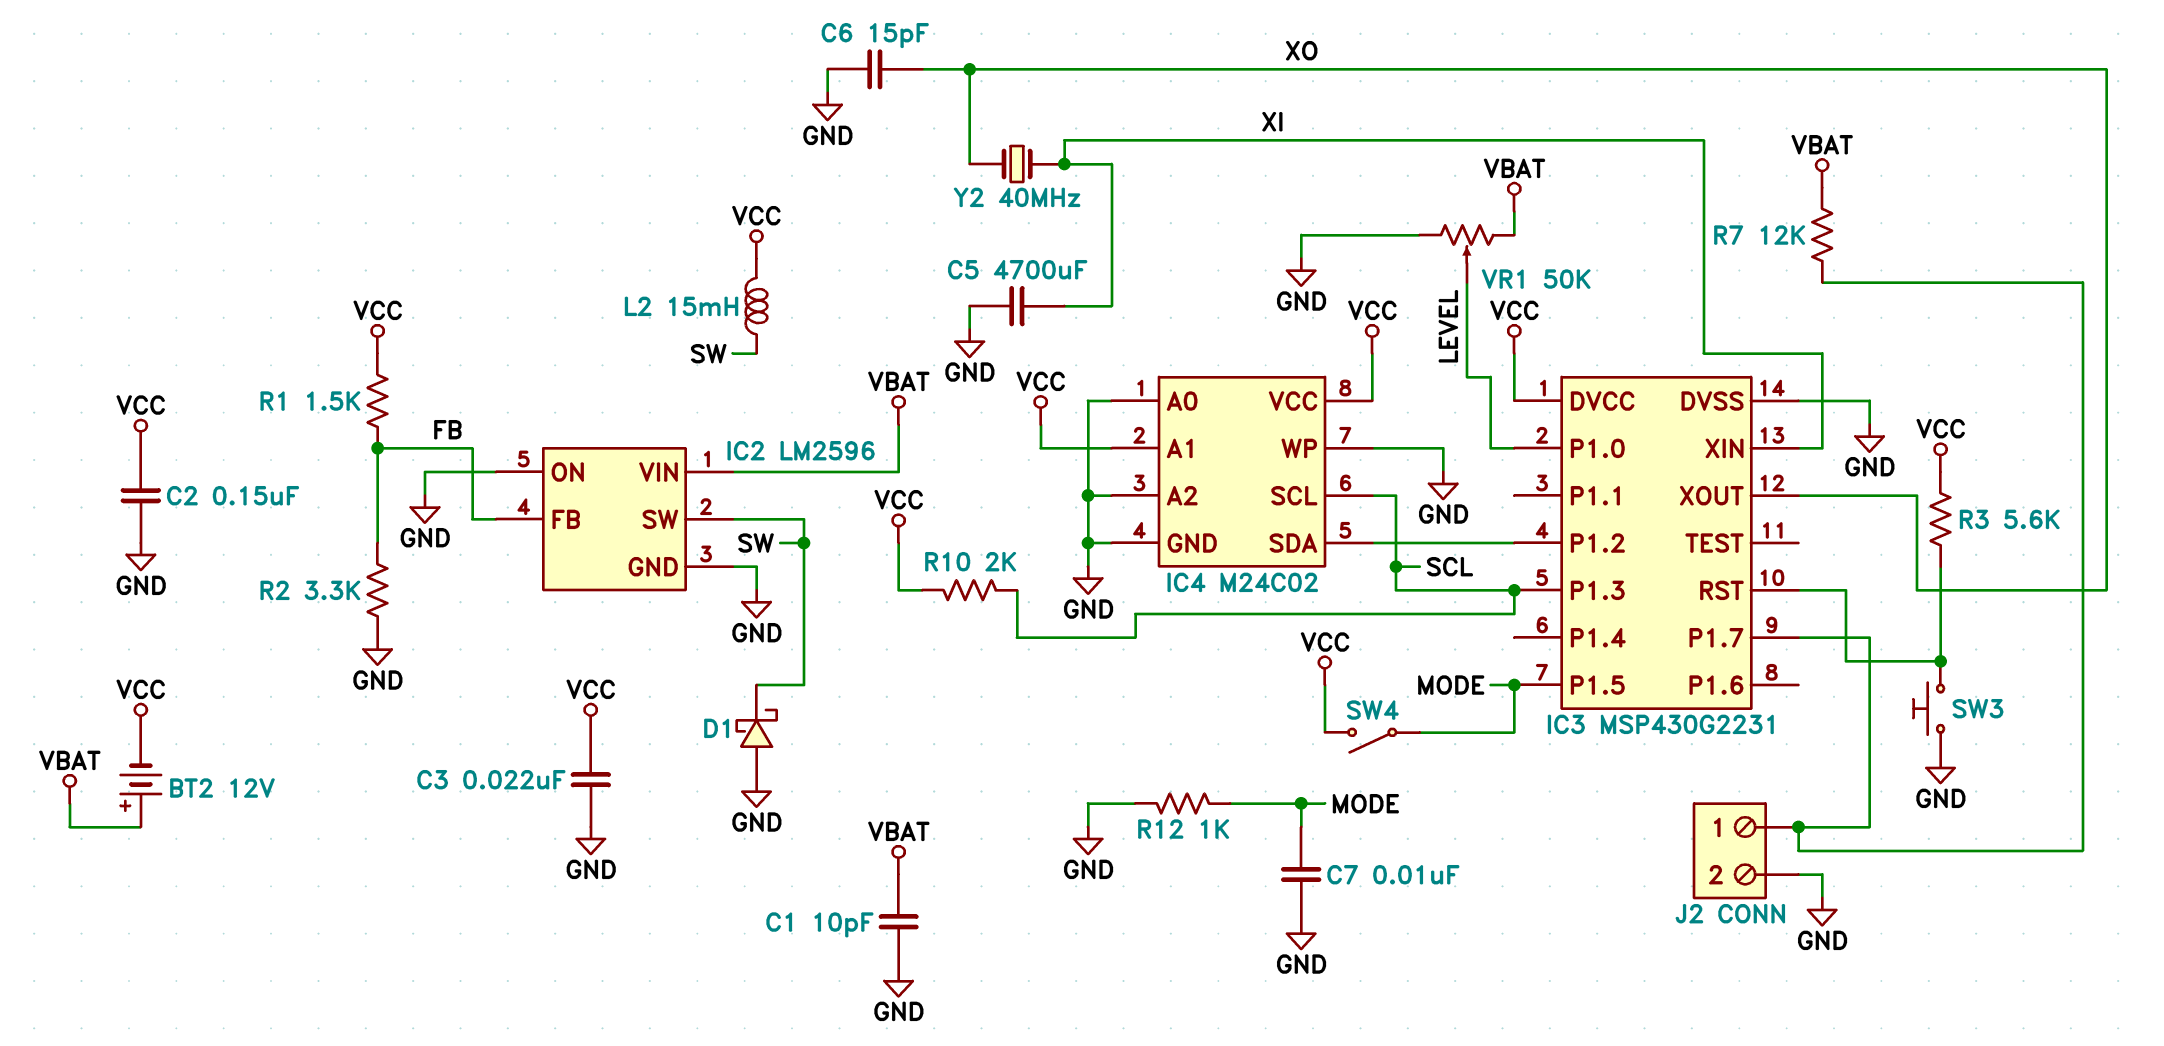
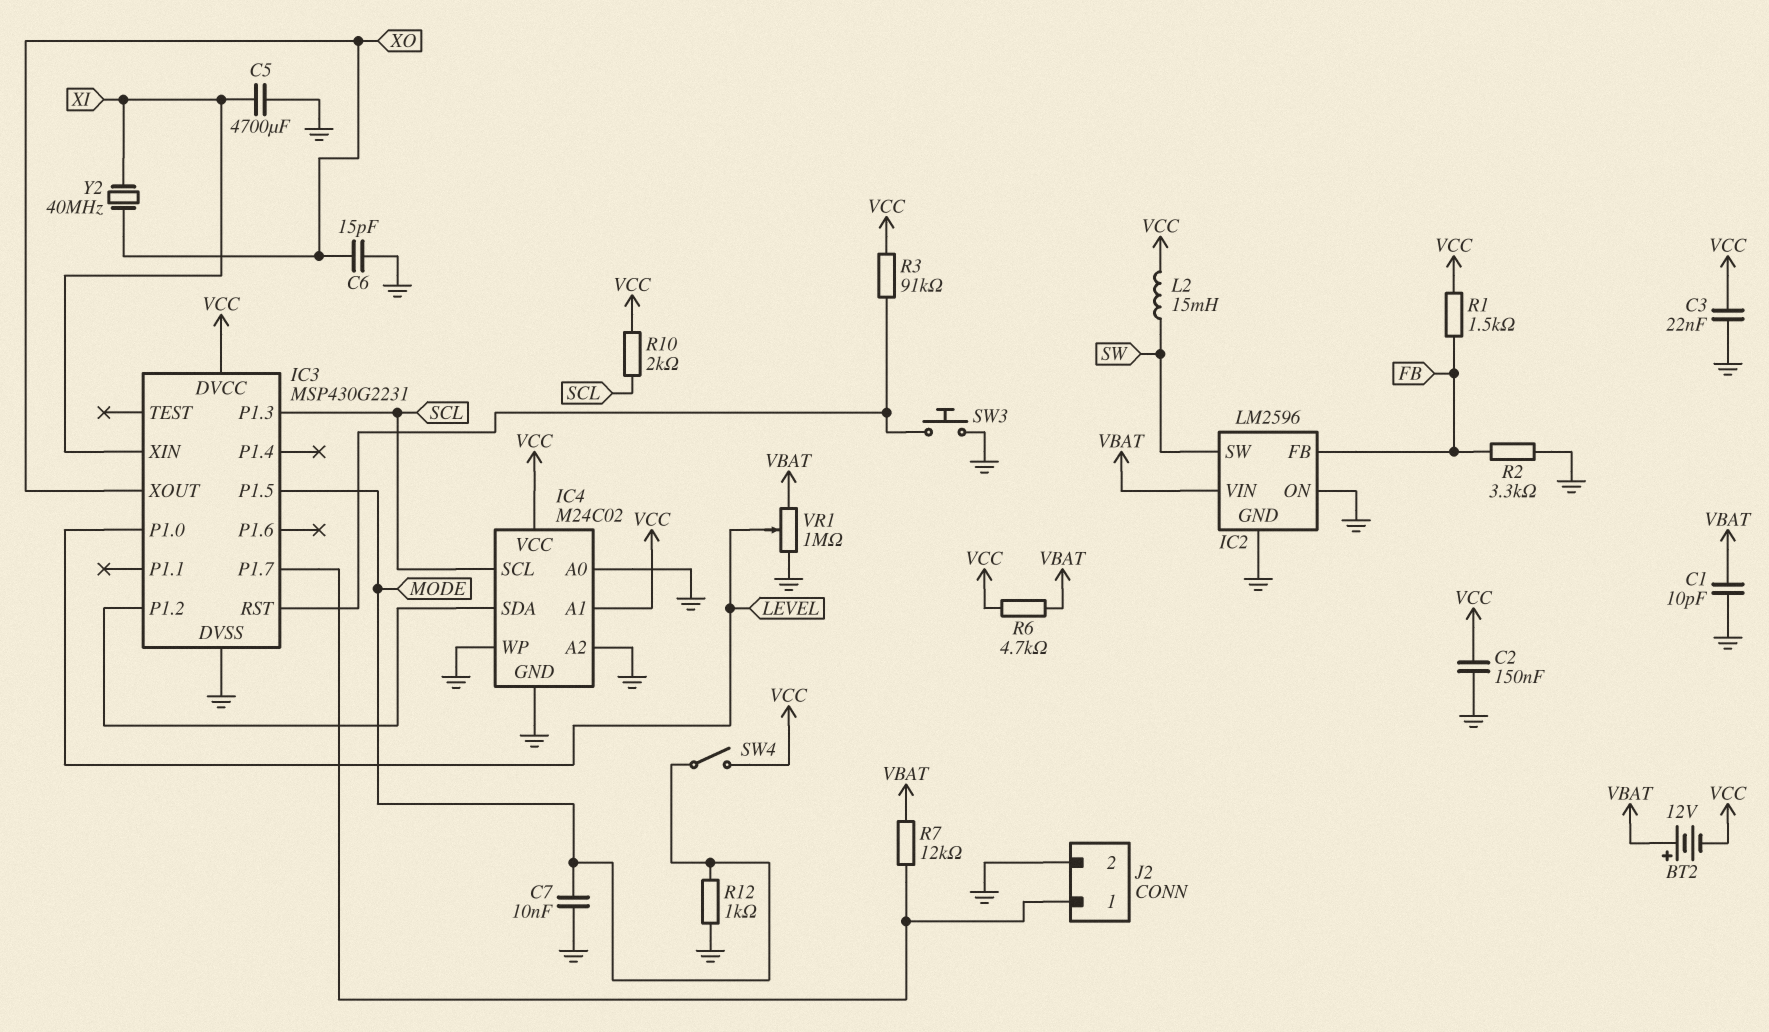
D1: schottky (A GND, K SW) -> none
R3: 5.6k (IC3/RST, VCC) -> 91k (IC3/RST, VCC)
R6: none -> 4.7k (VBAT, VCC)
VR1: 50k (GND, VBAT, wiper LEVEL) -> 1M (GND, VBAT, wiper LEVEL)

